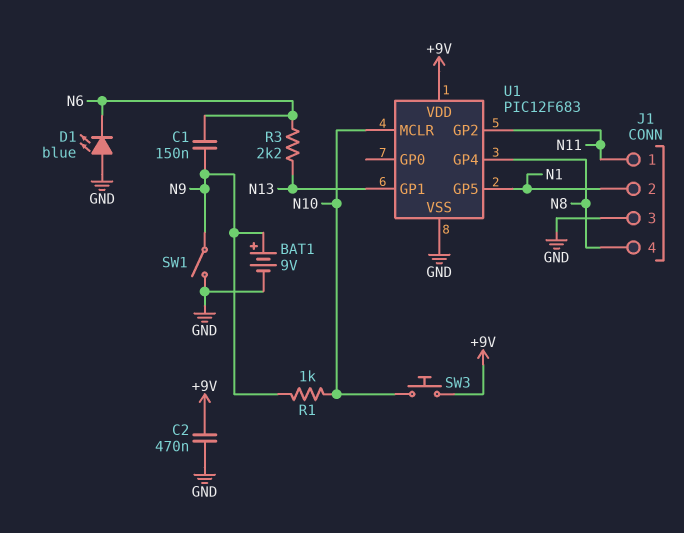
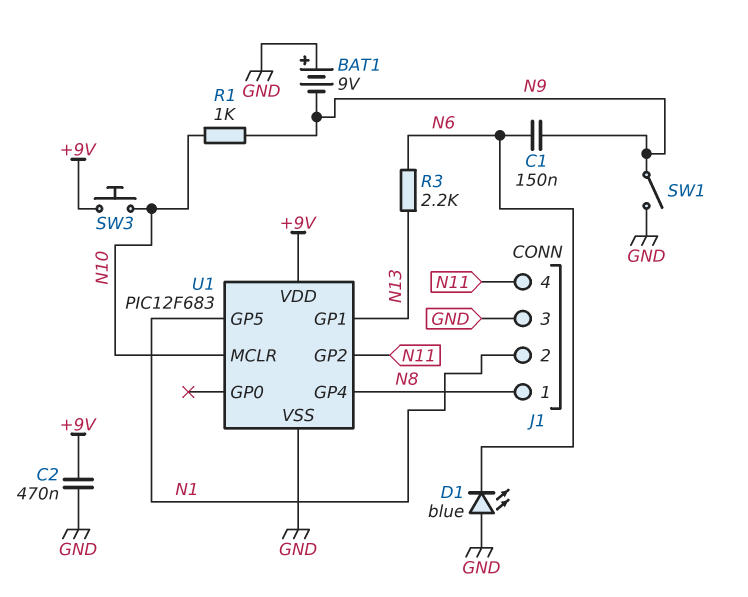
BAT1: 9V (plus N9, minus GND) -> 9V (plus GND, minus N9)
J1 pin 1: N11 -> N8
J1 pin 4: N8 -> N11

